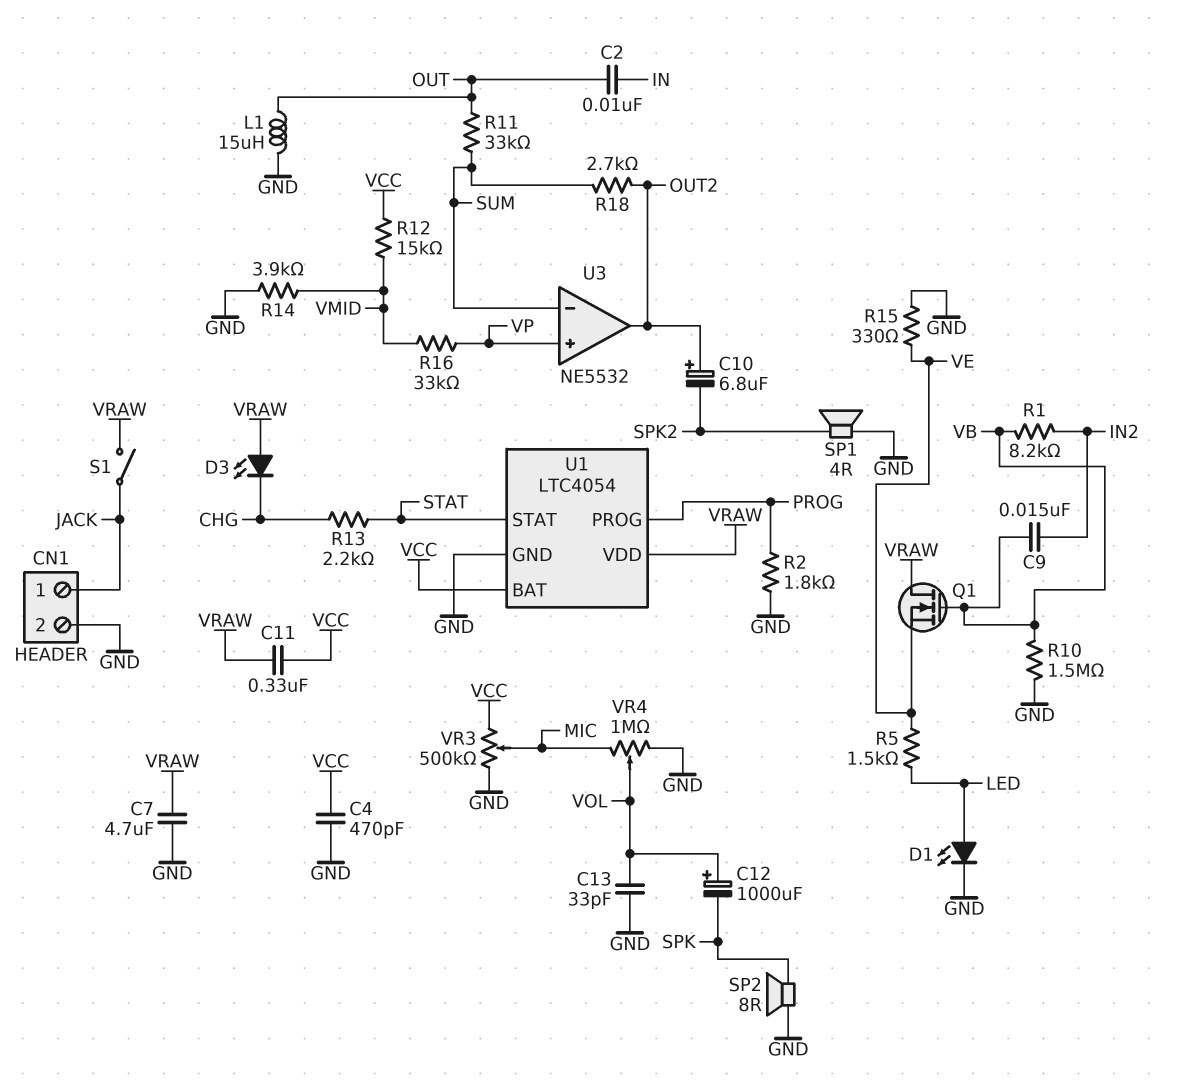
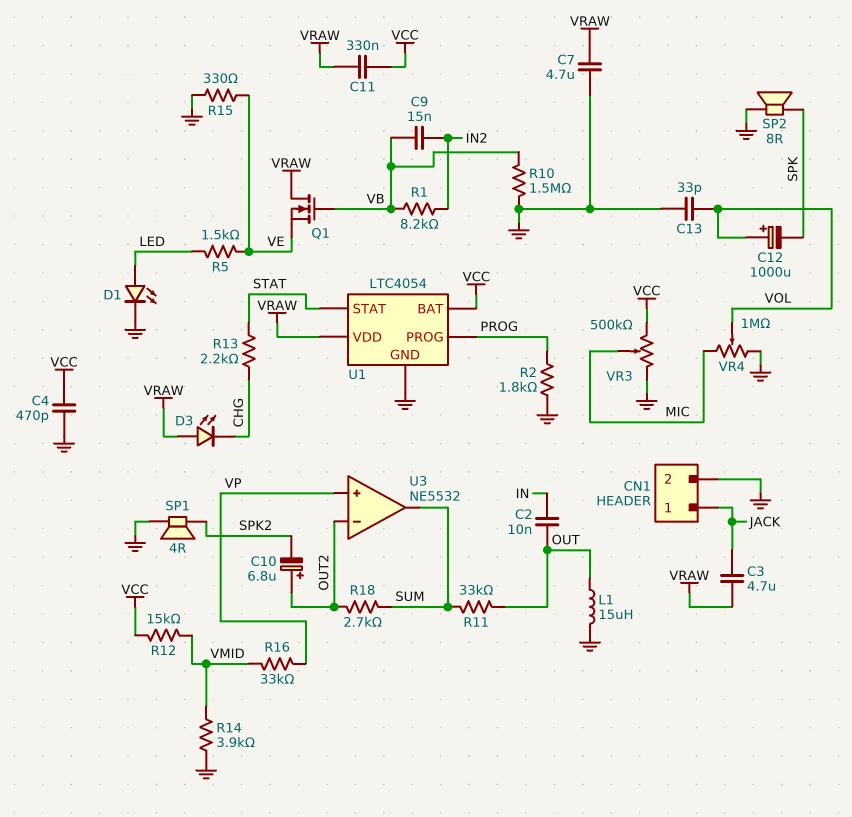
C3: none -> 4.7uF (JACK, VRAW)
S1: switch (JACK, VRAW) -> none
U3 pin in-: SUM -> OUT2
U3 pin out: OUT2 -> SUM

